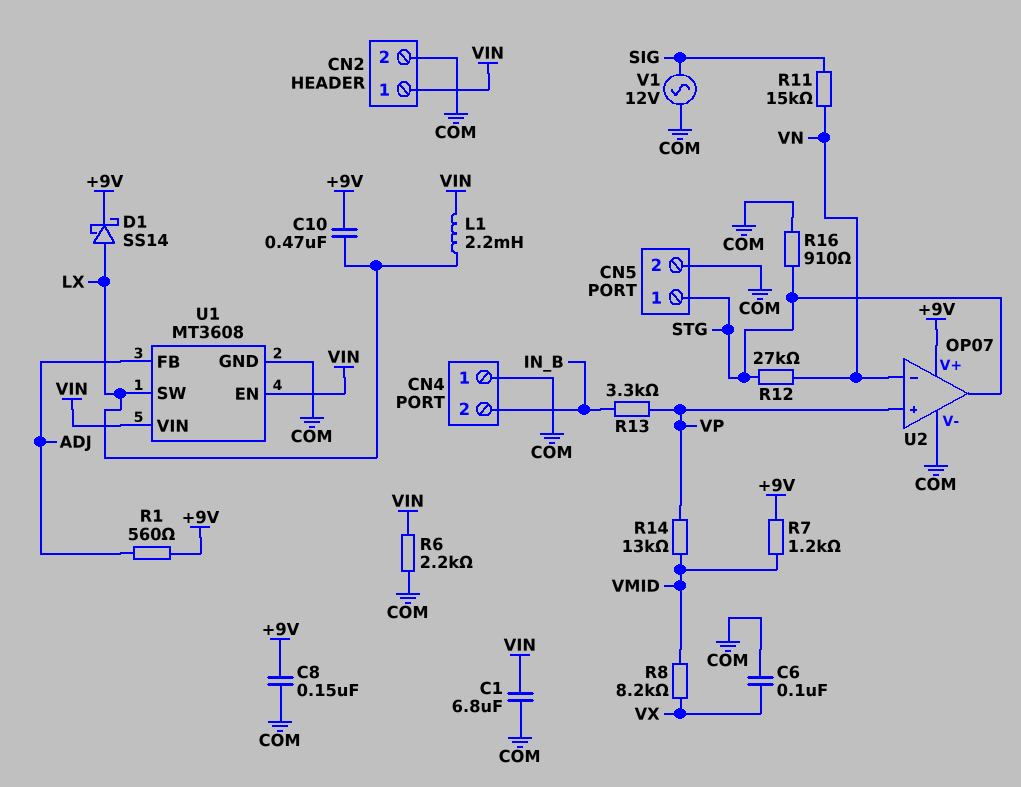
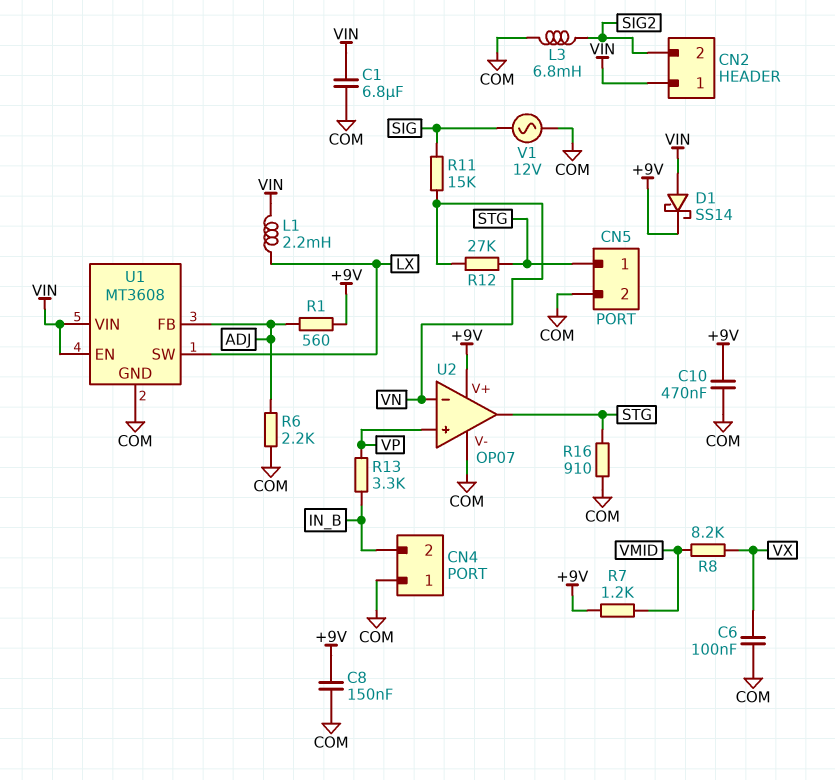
C10: 470nF (+9V, LX) -> 470nF (+9V, COM)
CN2 pin 2: COM -> SIG2
D1: schottky SS14 (A LX, K +9V) -> schottky SS14 (A VIN, K +9V)
L3: none -> 6.8mH (COM, SIG2)
R6: 2.2k (COM, VIN) -> 2.2k (ADJ, COM)
R14: 13k (VMID, VP) -> none

